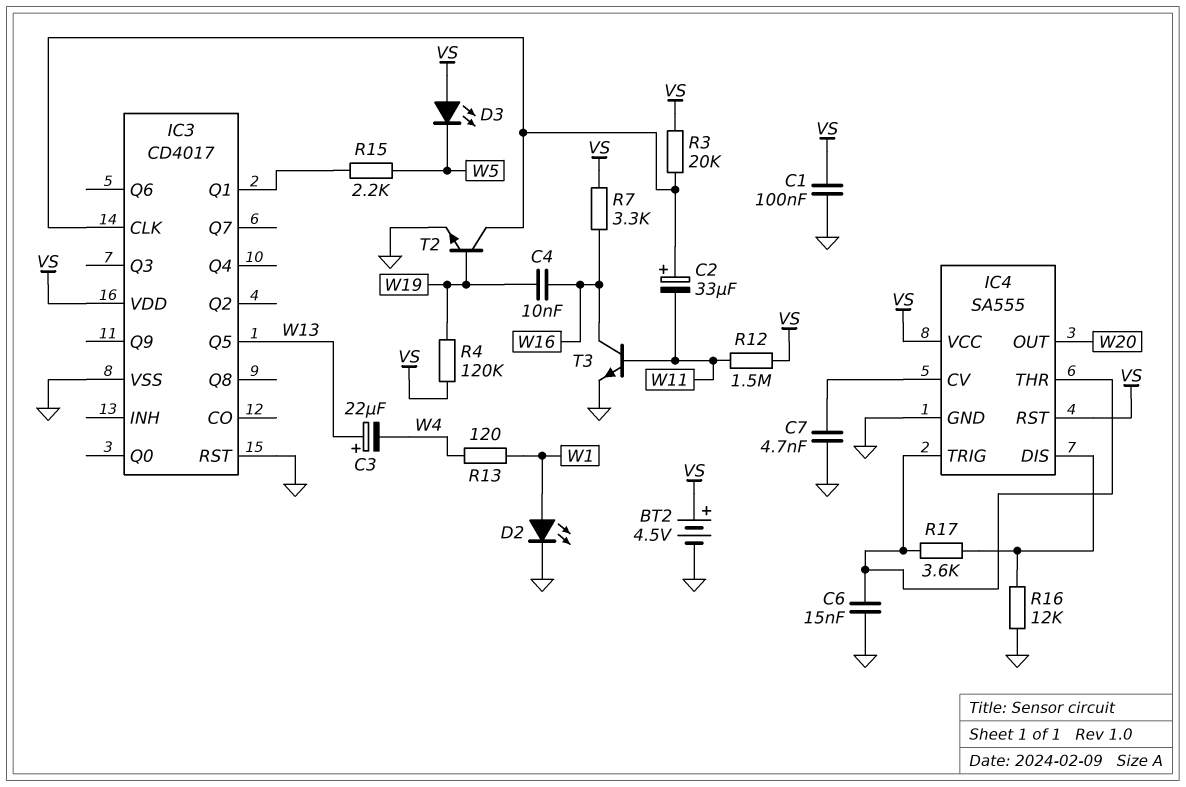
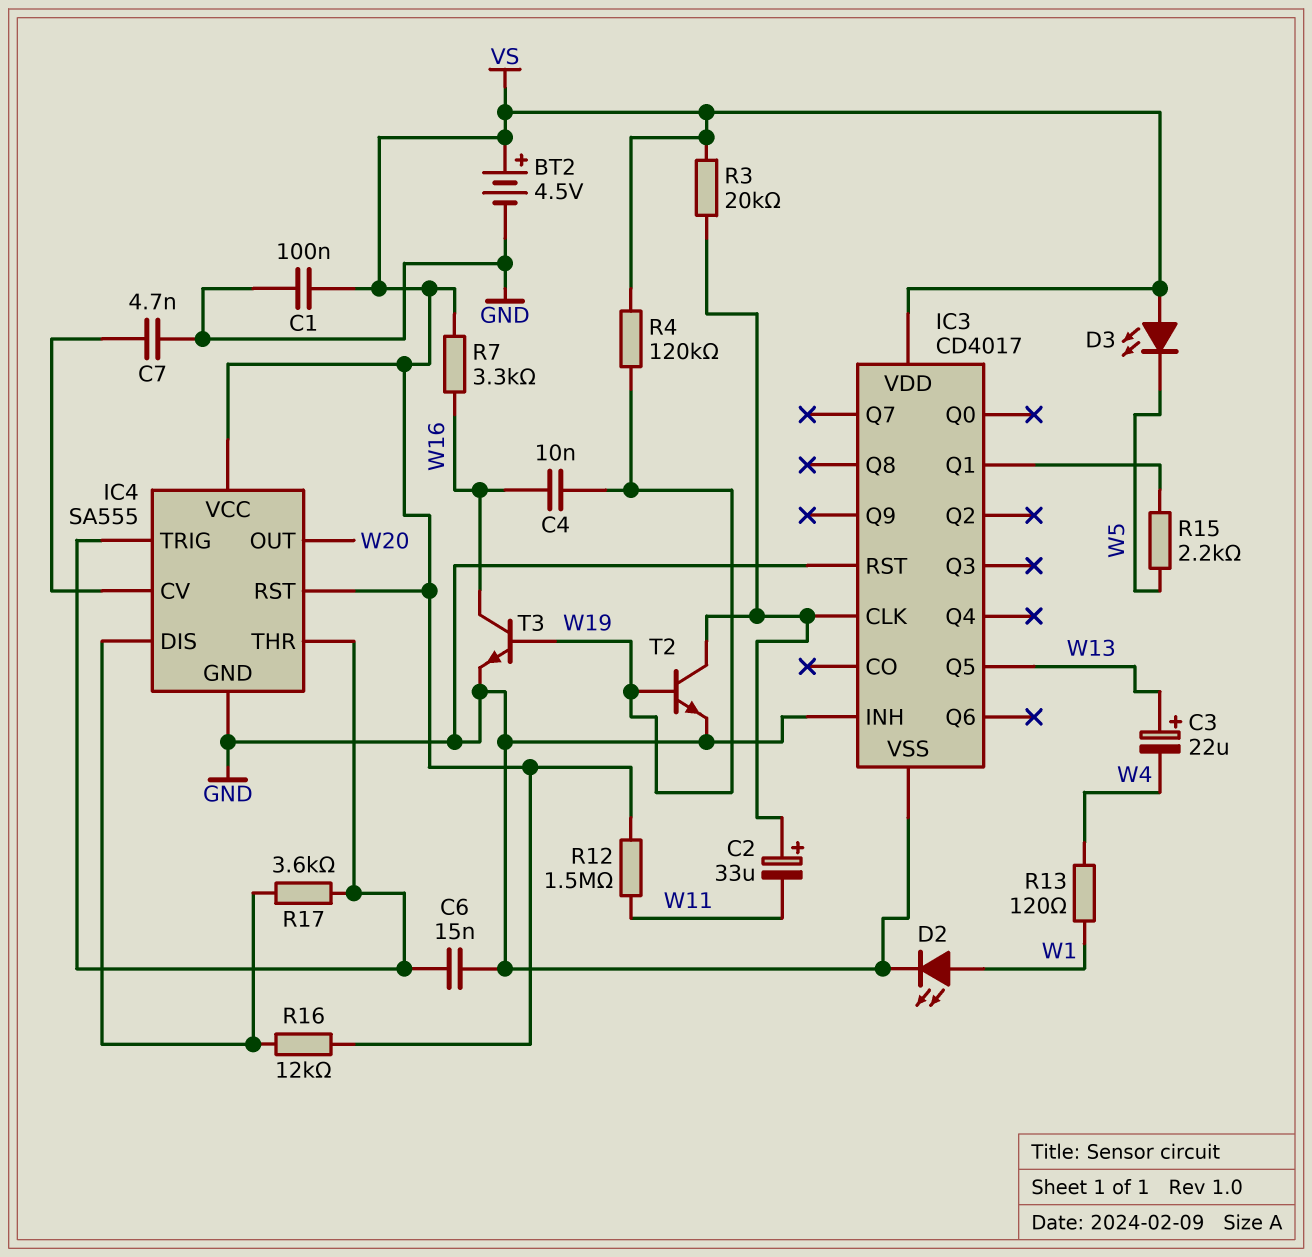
IC3 pin INH: none -> GND
R16: 12k (GND, IC4/DIS) -> 12k (IC4/DIS, VS)
T3: NPN (B W11, C W16, E GND) -> NPN (B W19, C W16, E GND)

